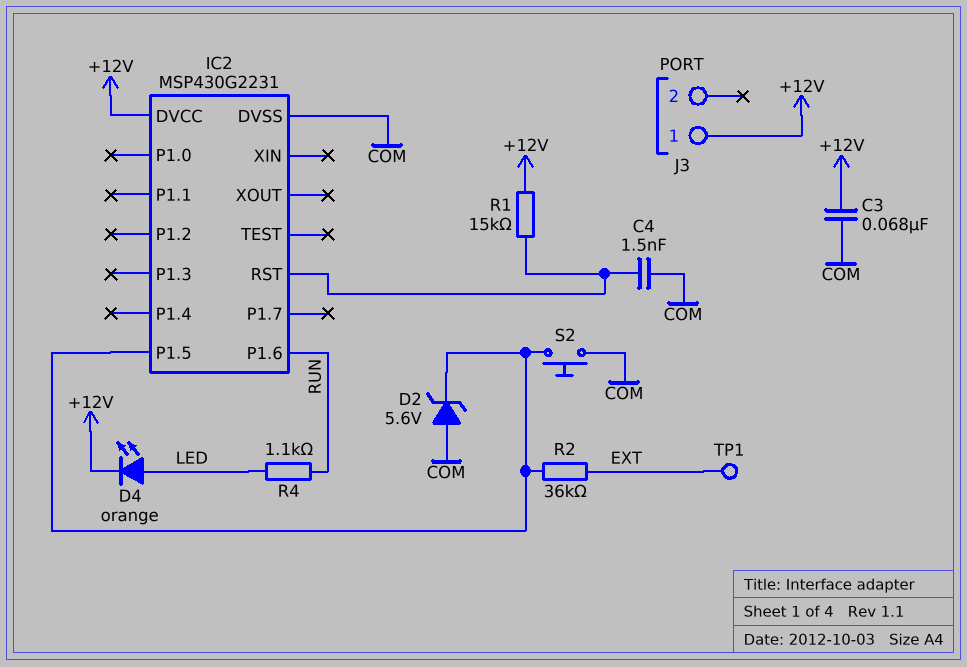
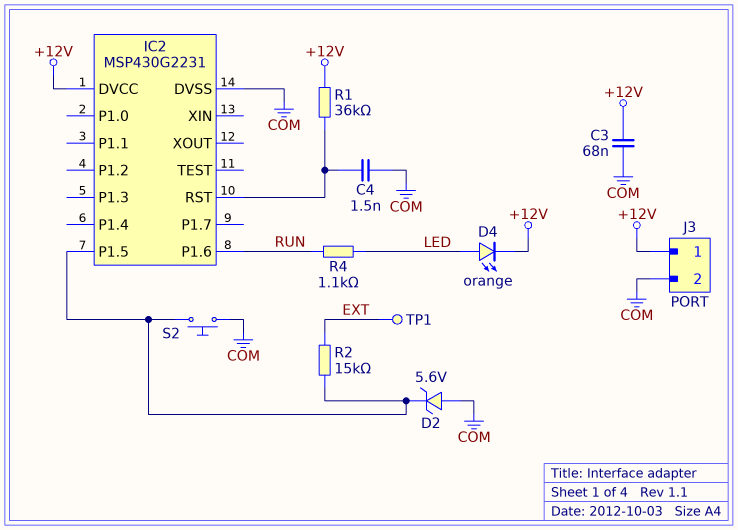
J3 pin 2: none -> COM
R1: 15k (+12V, IC2/RST) -> 36k (+12V, IC2/RST)
R2: 36k (EXT, IC2/P1.5) -> 15k (EXT, IC2/P1.5)

